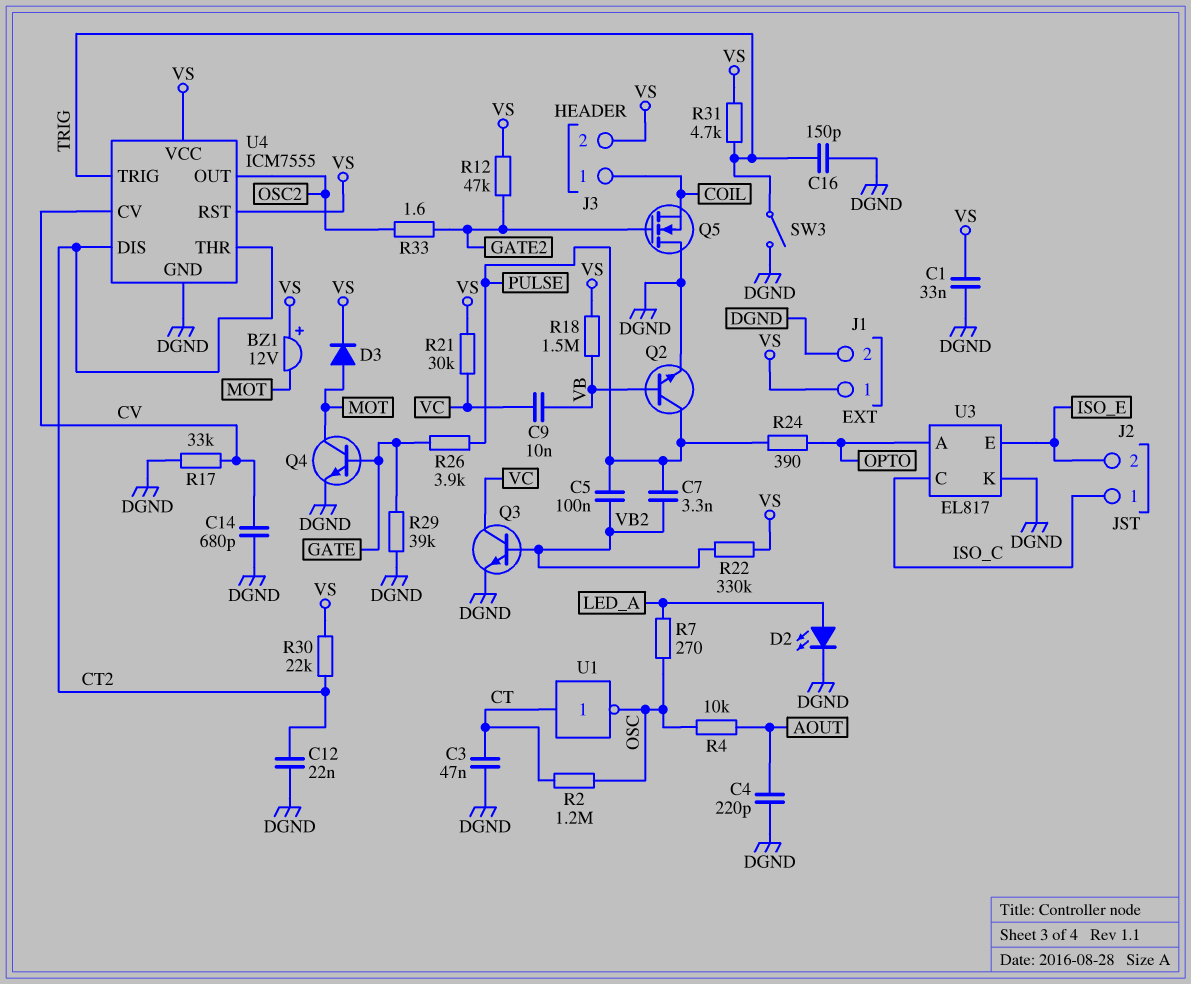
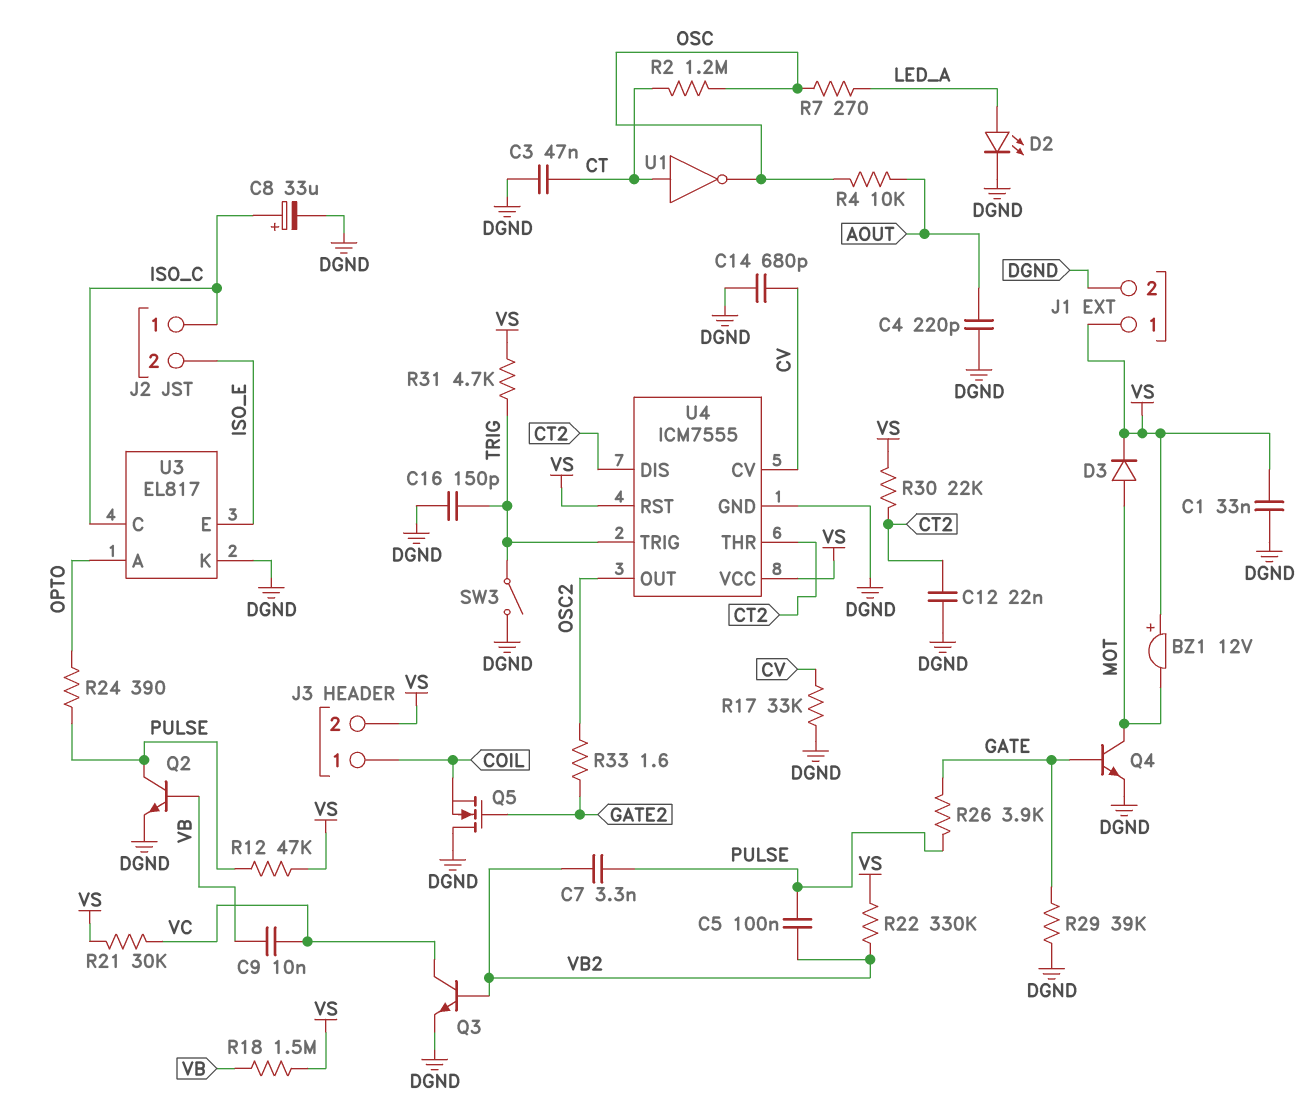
C8: none -> 33uF (plus ISO_C, minus DGND)
R12: 47k (GATE2, VS) -> 47k (PULSE, VS)

